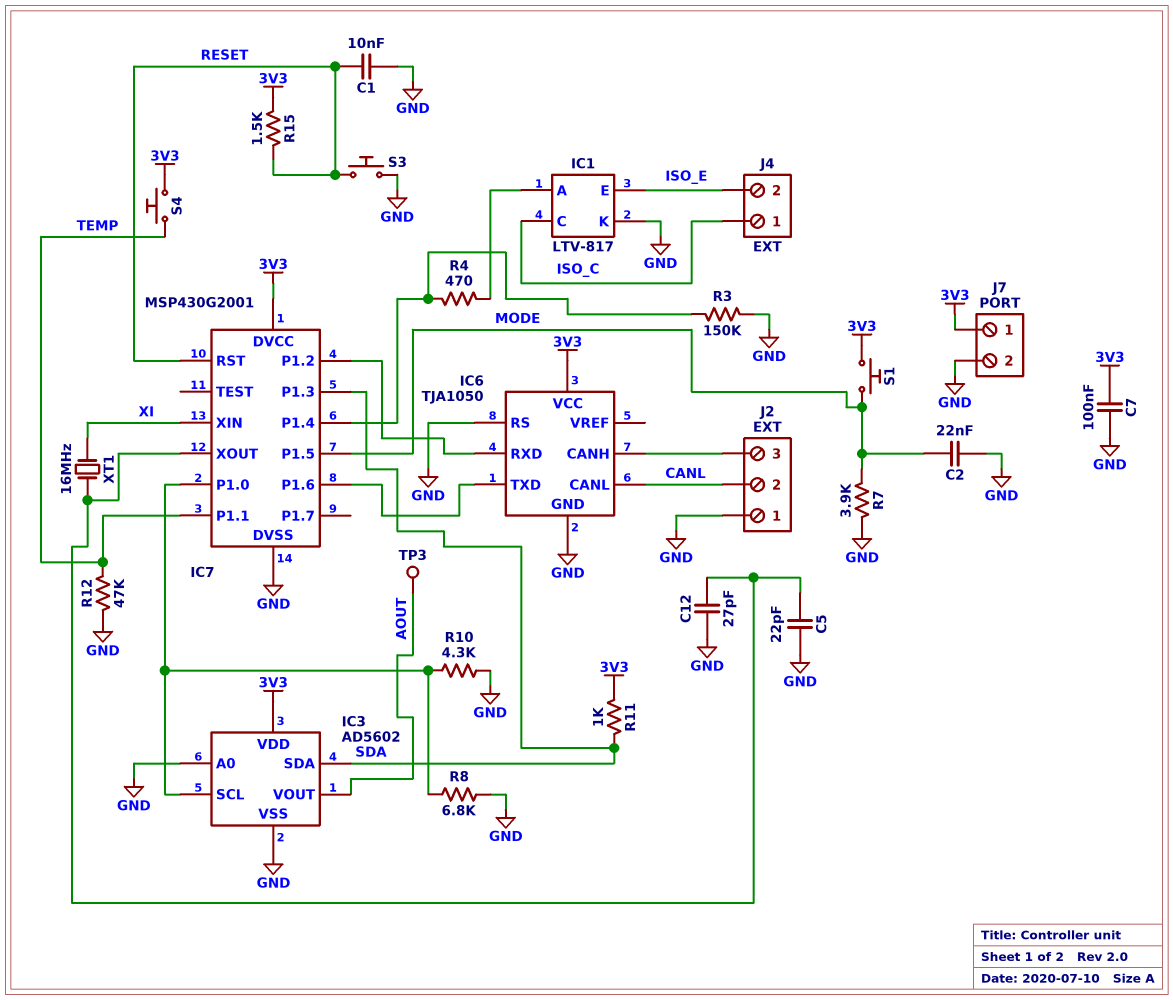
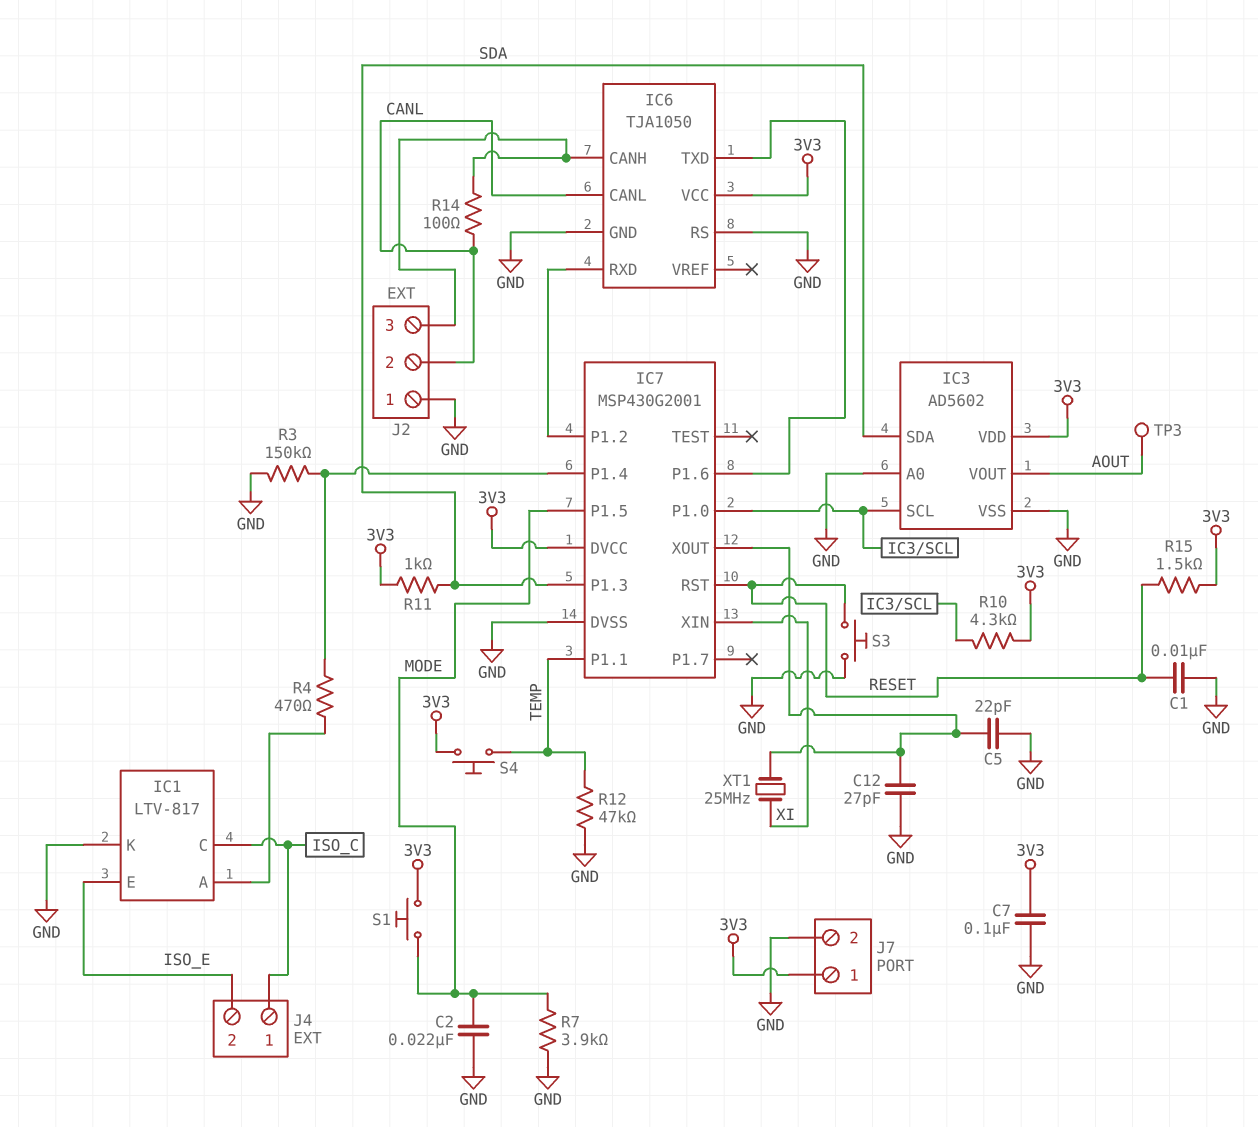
R8: 6.8k (GND, IC3/SCL) -> none
R10: 4.3k (GND, IC3/SCL) -> 4.3k (3V3, IC3/SCL)
R14: none -> 100 (CANL, IC6/CANH)
XT1: 16MHz (IC7/XOUT, XI) -> 25MHz (IC7/XOUT, XI)

